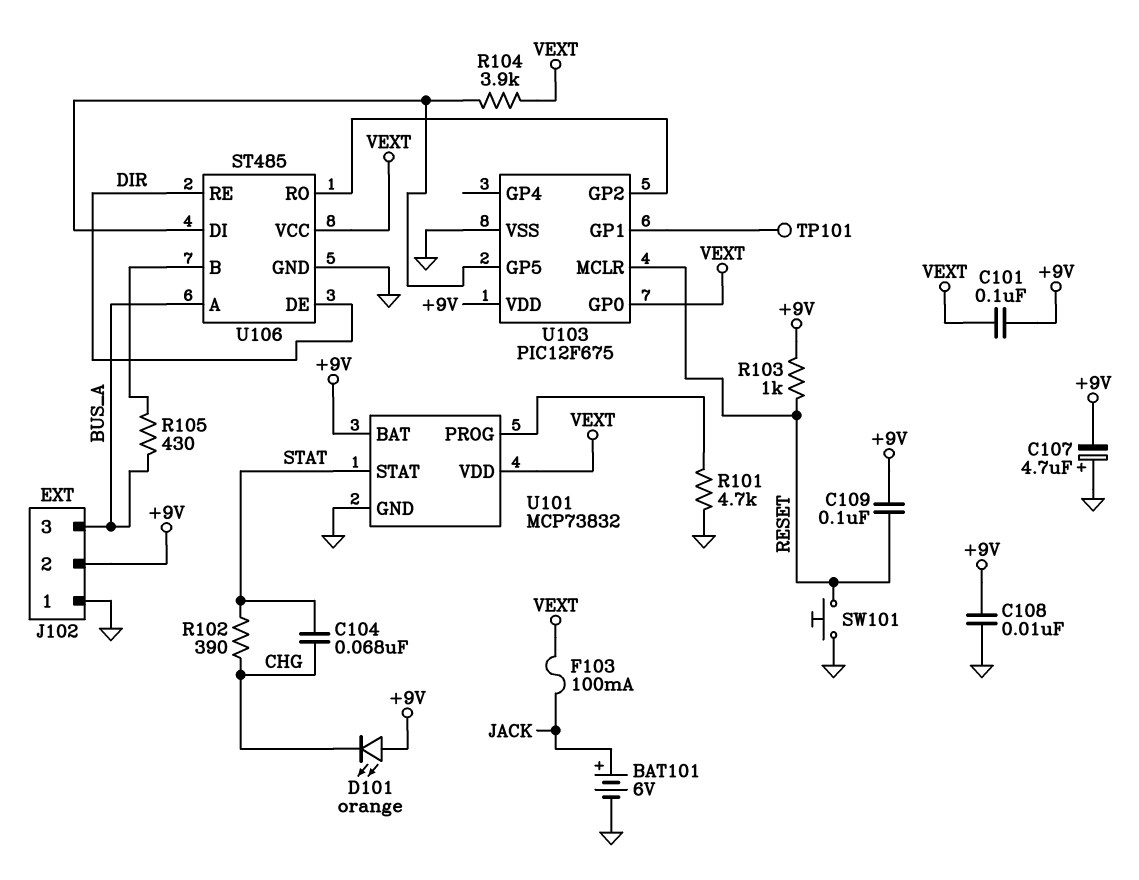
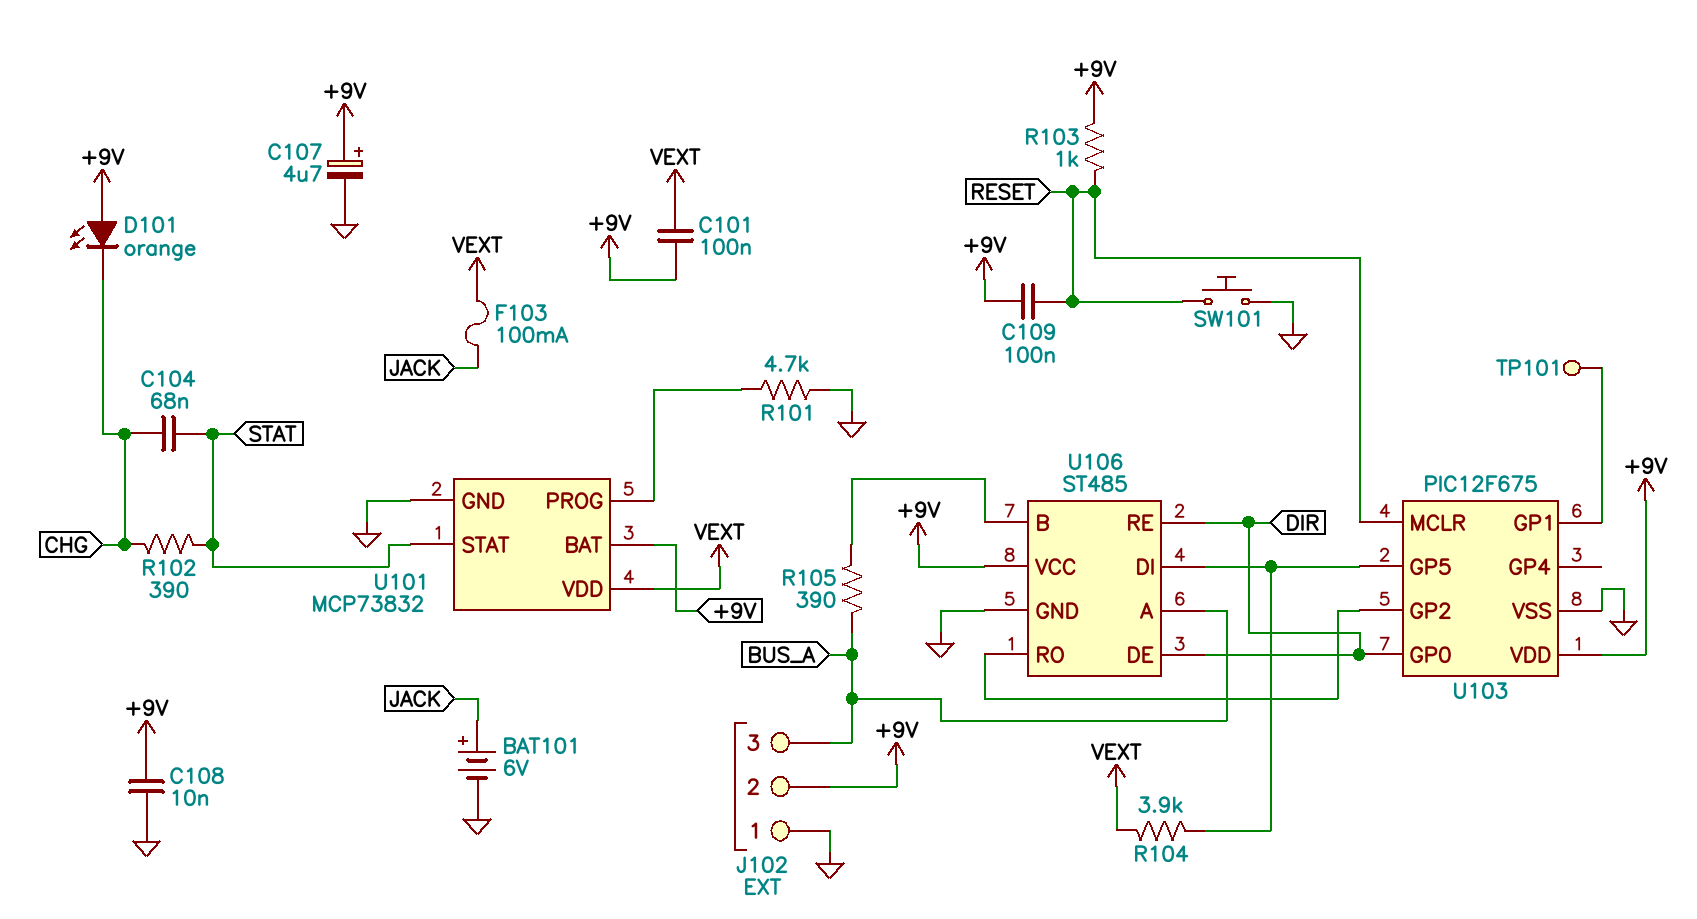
C107: 4.7uF (plus GND, minus +9V) -> 4.7uF (plus +9V, minus GND)
R105: 430 (BUS_A, U106/B) -> 390 (BUS_A, U106/B)
U103 pin GP0: VEXT -> DIR
U106 pin VCC: VEXT -> +9V

